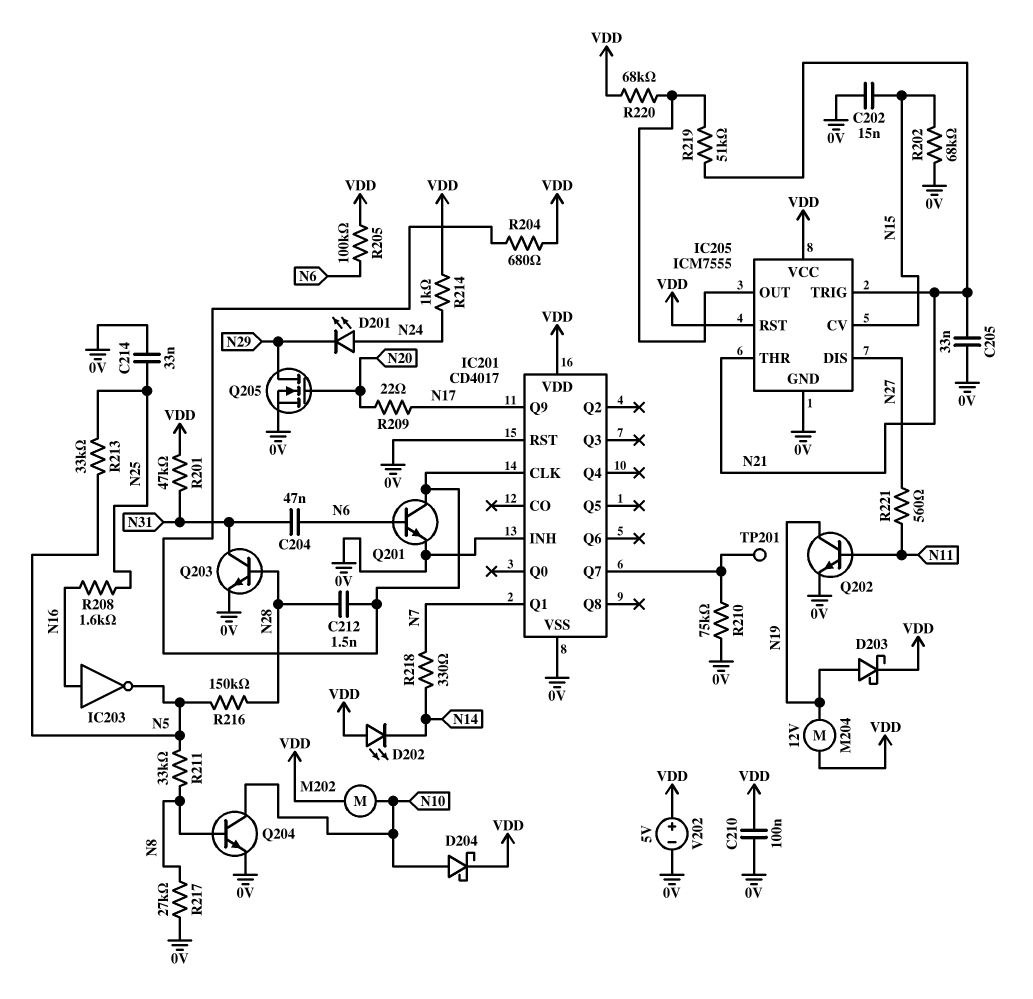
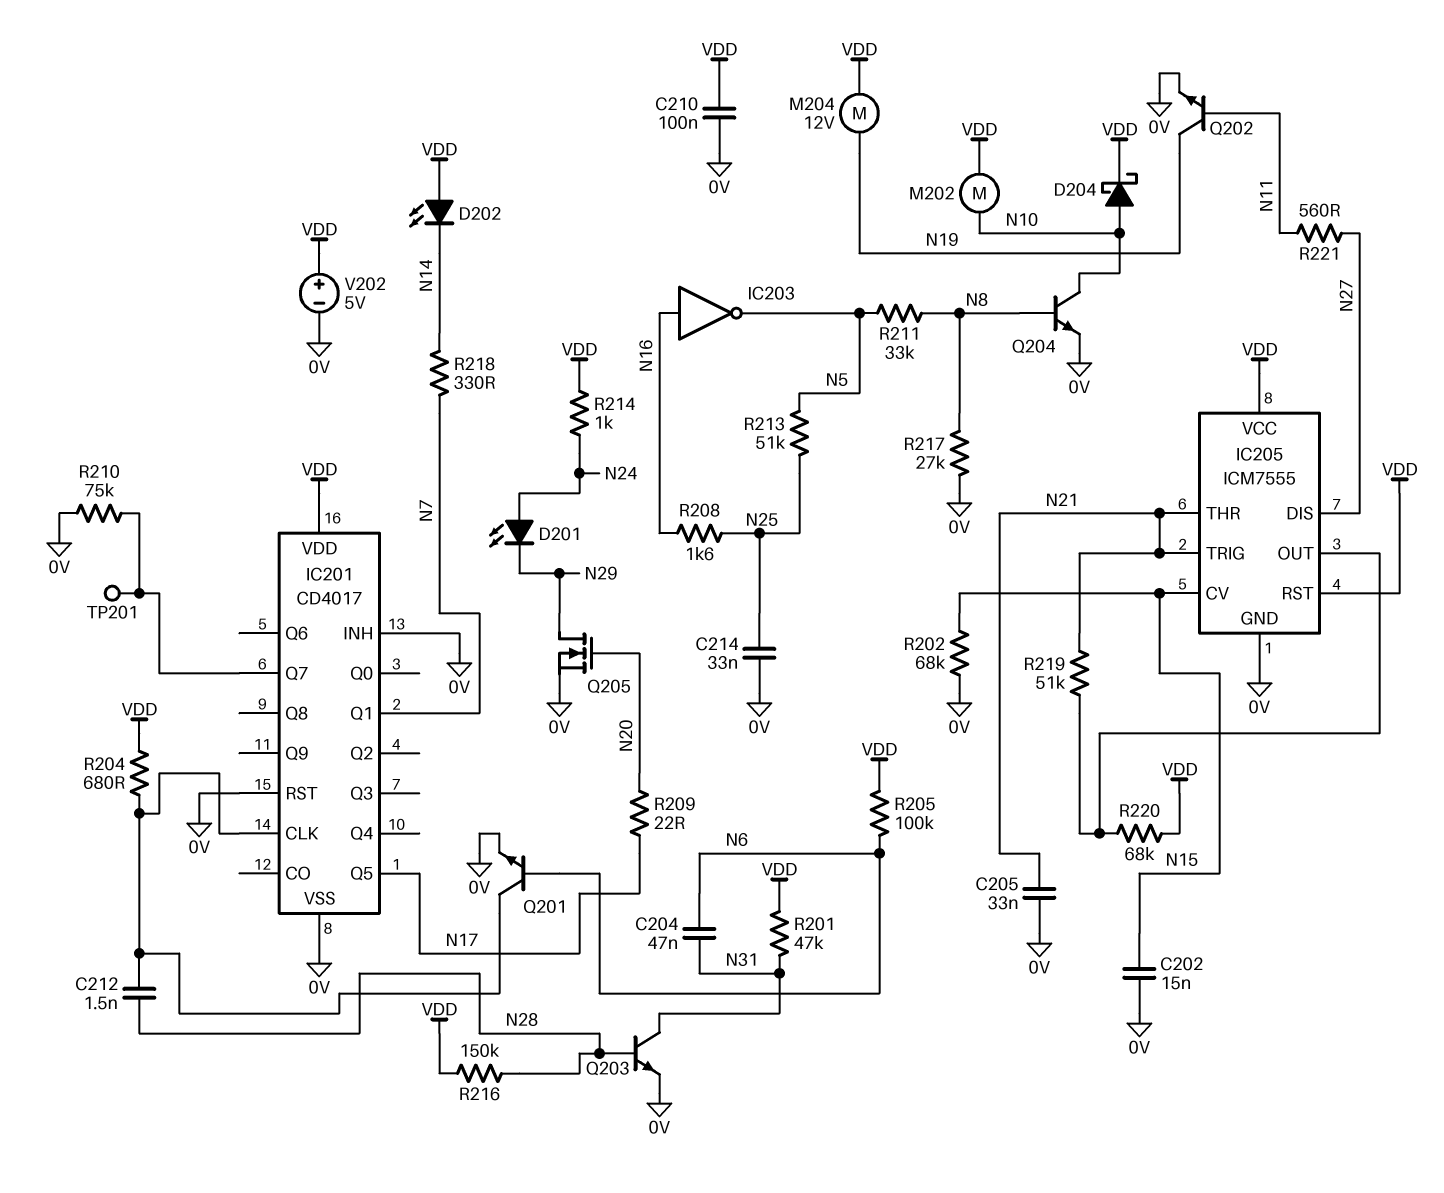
D203: schottky (A N19, K VDD) -> none
IC201 pin Q5: none -> N17
IC201 pin Q9: N17 -> none
R213: 33k (N5, N25) -> 51k (N5, N25)
R216: 150k (N5, N28) -> 150k (N28, VDD)

